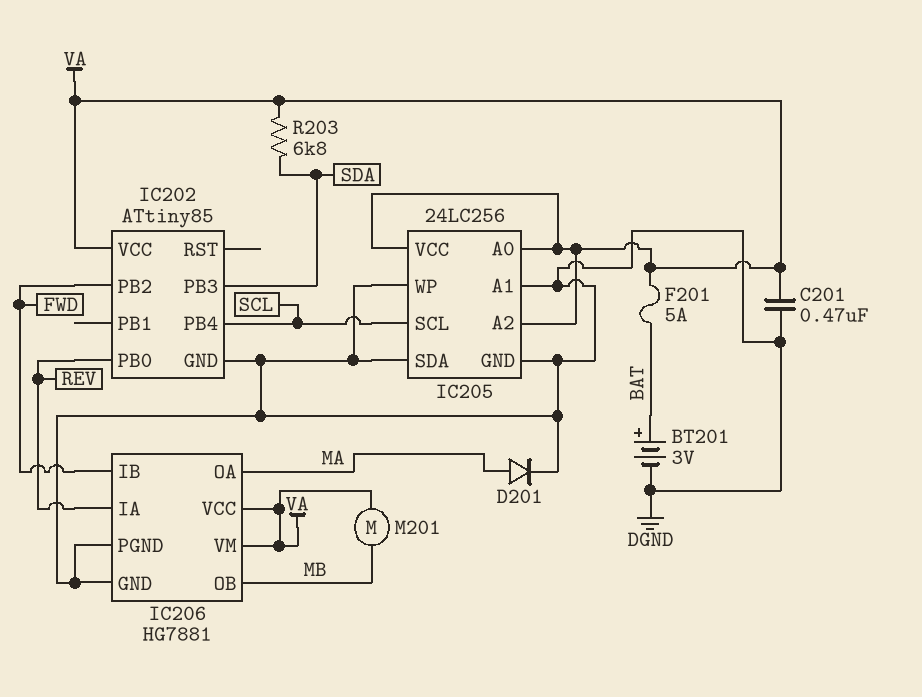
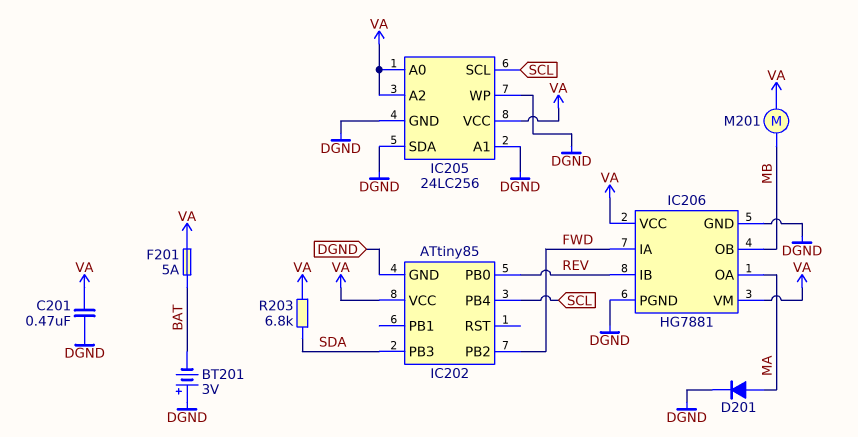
BT201: 3V (plus BAT, minus DGND) -> 3V (plus DGND, minus BAT)
IC206 pin IA: REV -> FWD
IC206 pin IB: FWD -> REV

